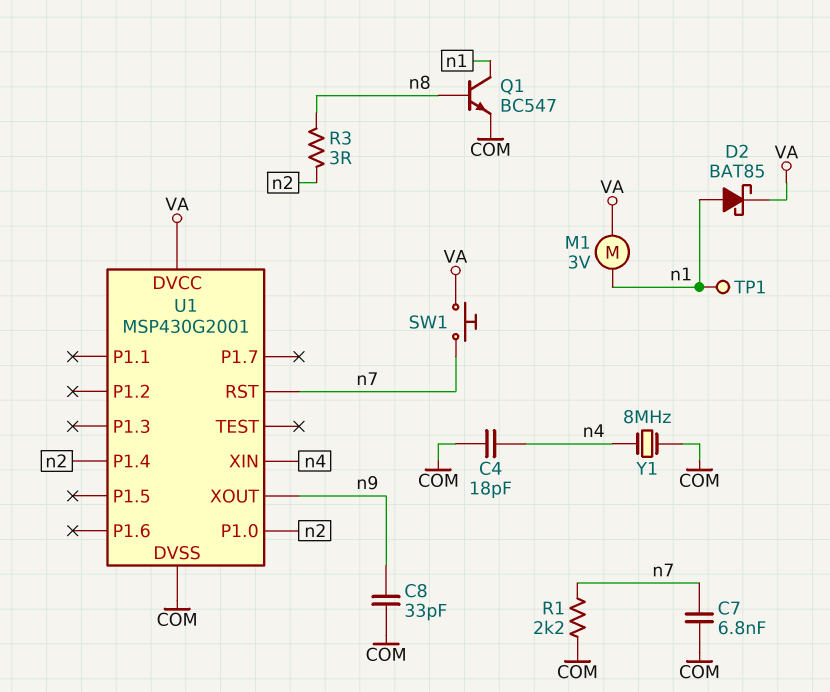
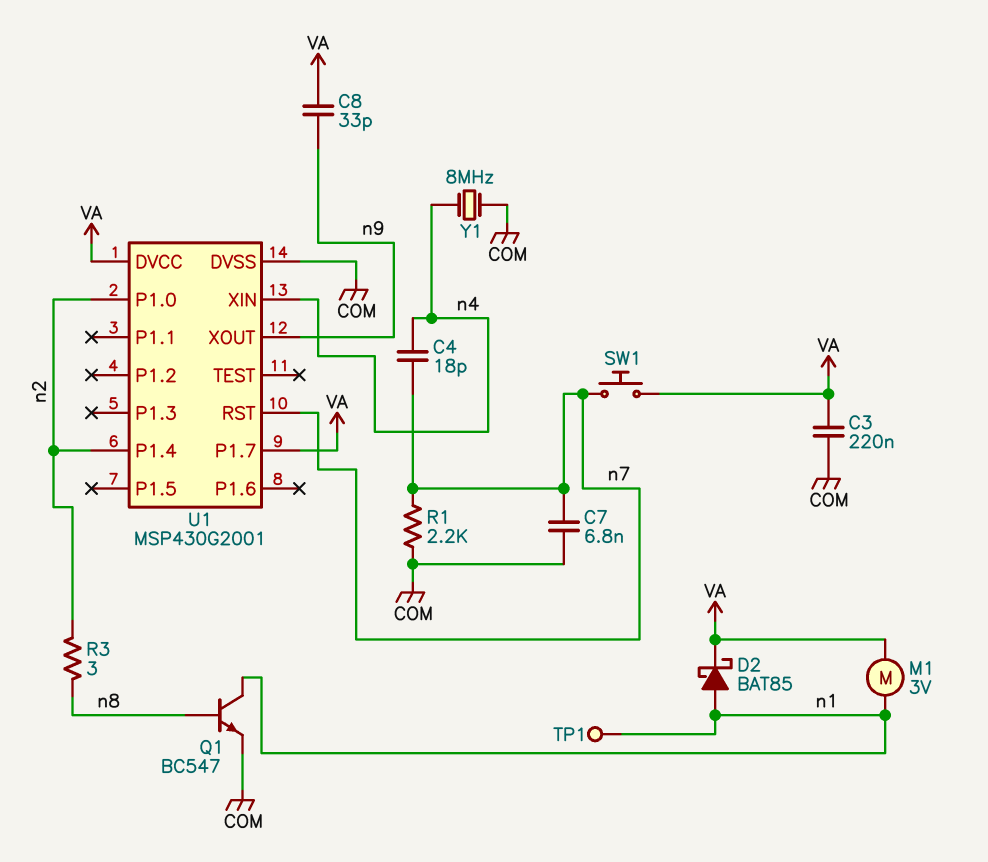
C3: none -> 220nF (COM, VA)
C4: 18pF (COM, n4) -> 18pF (n4, n7)
C8: 33pF (COM, n9) -> 33pF (VA, n9)
U1 pin P1.7: none -> VA

